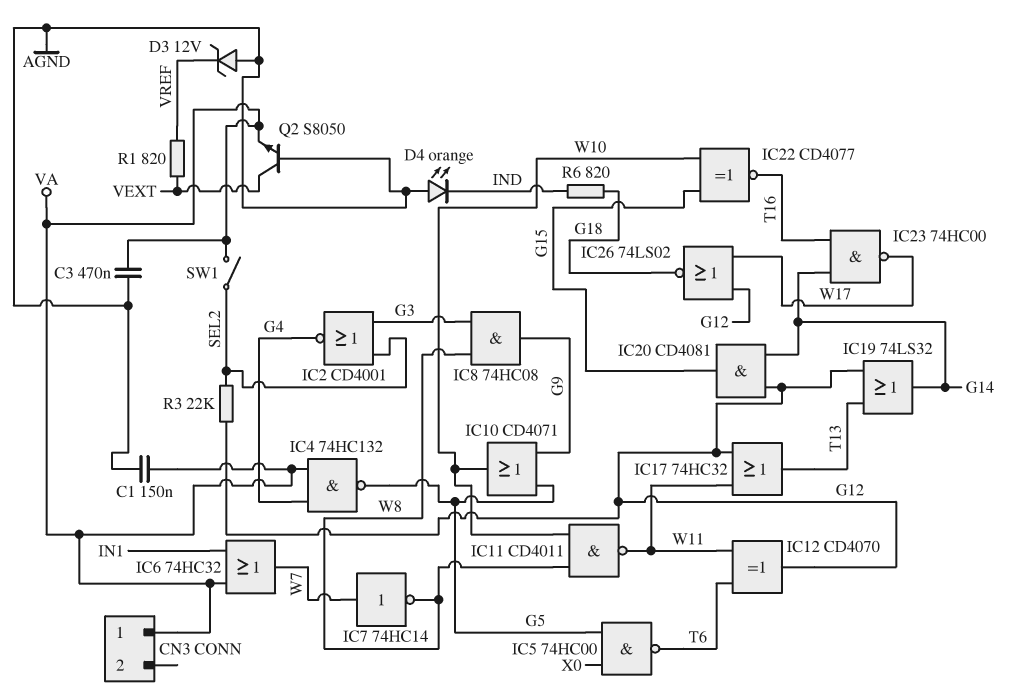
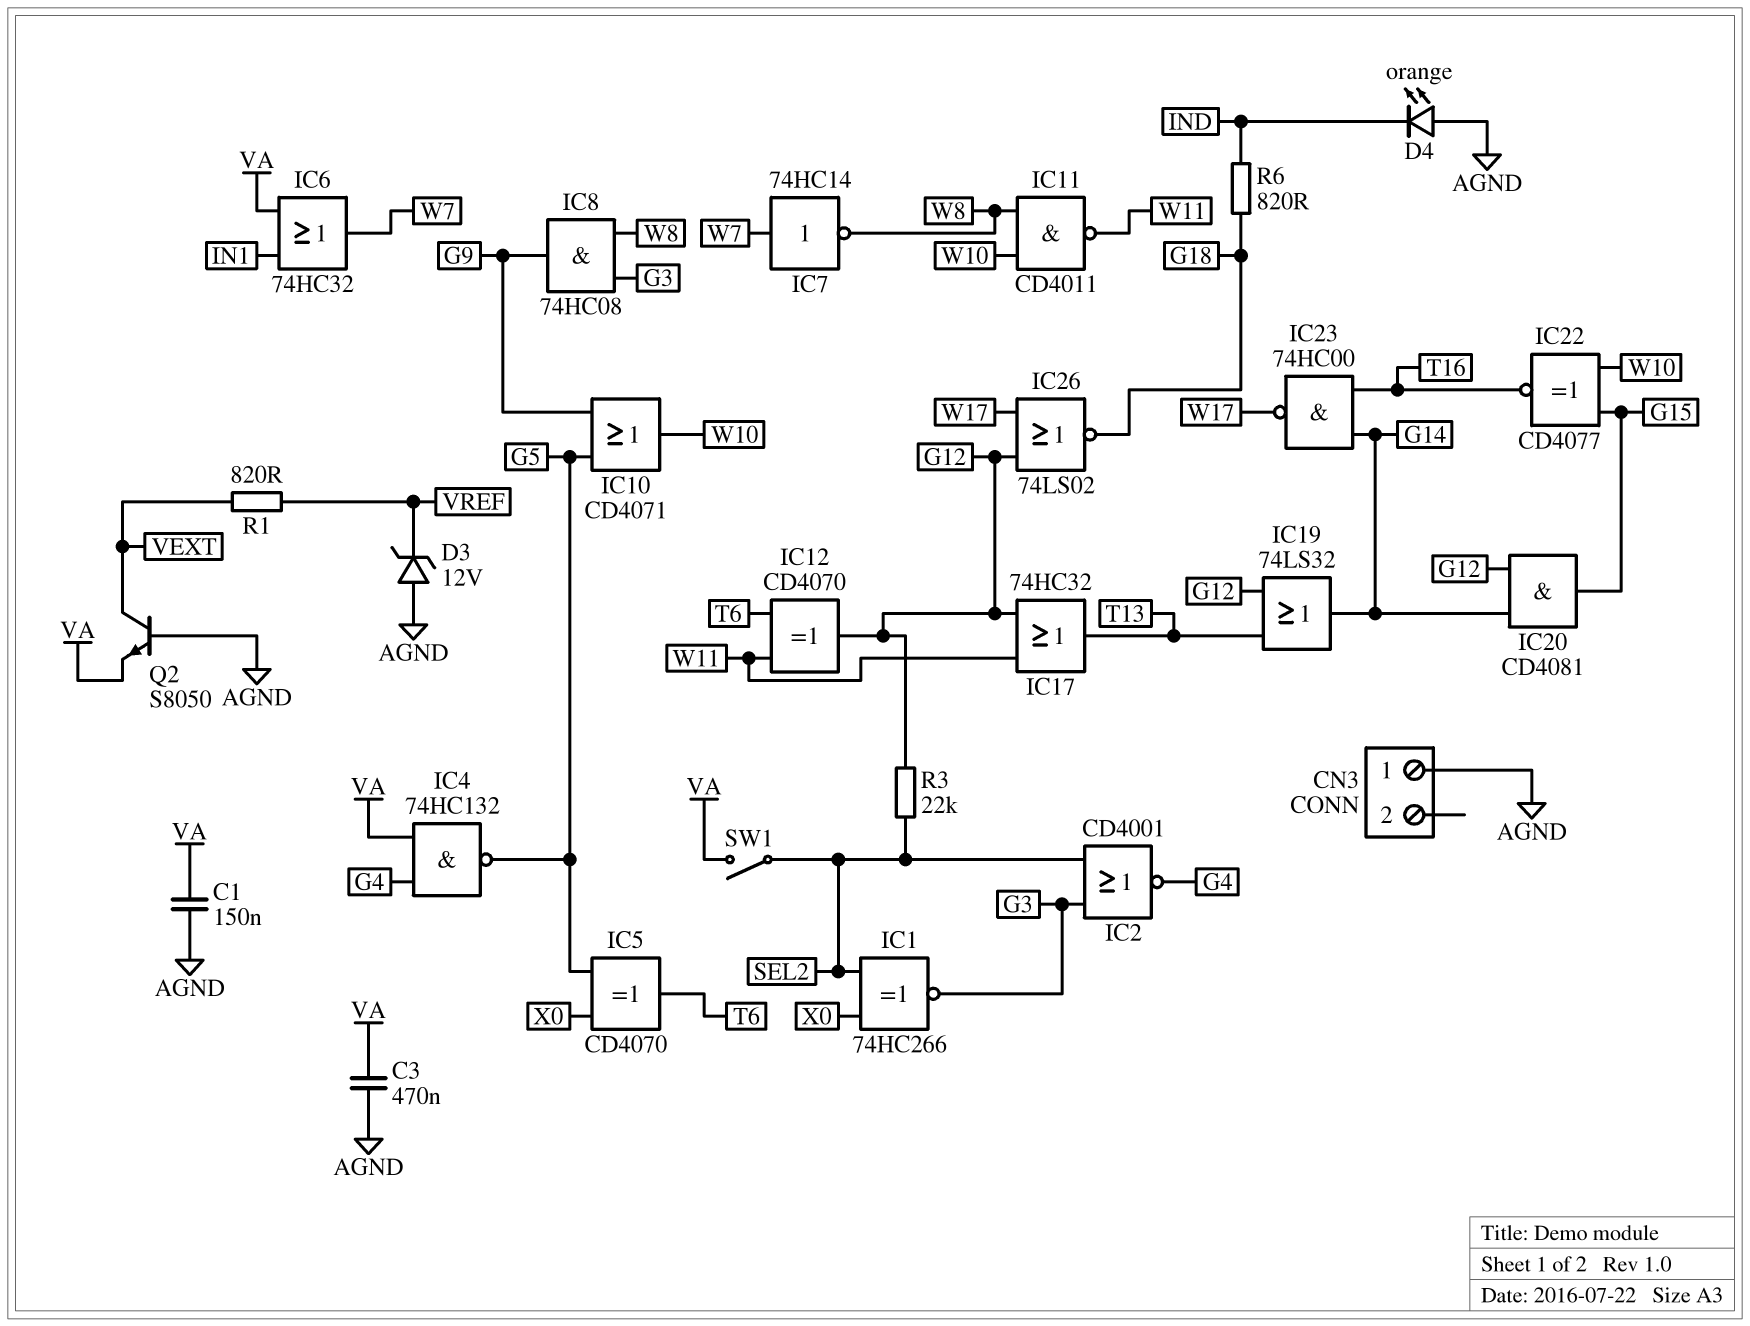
CN3 pin 1: VA -> AGND
IC1: none -> XNOR 74HC266 (in SEL2, in X0, out G3)
IC5: NAND 74HC00 (in G5, in X0, out T6) -> XOR CD4070 (in G5, in X0, out T6)

